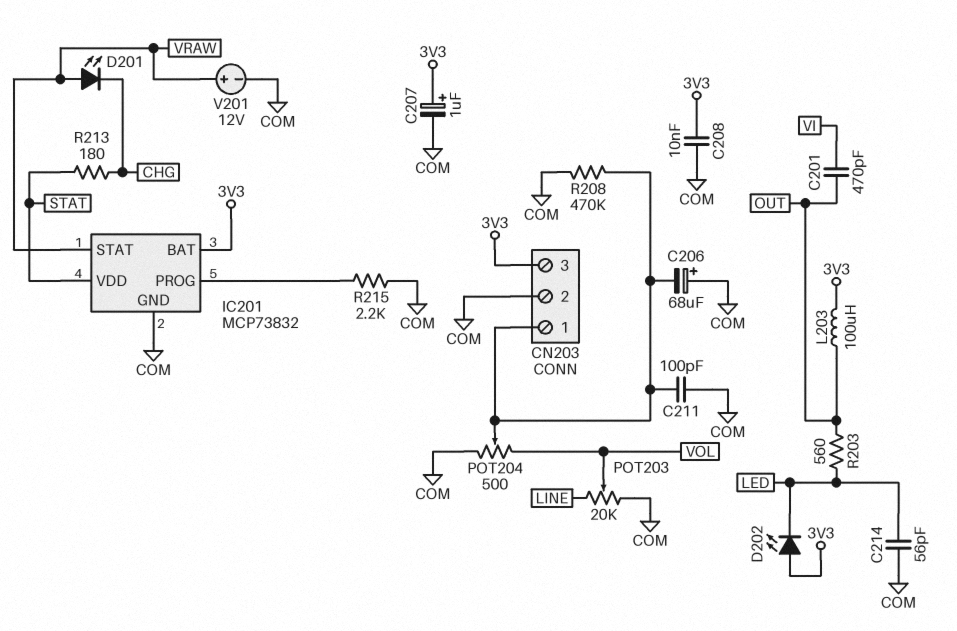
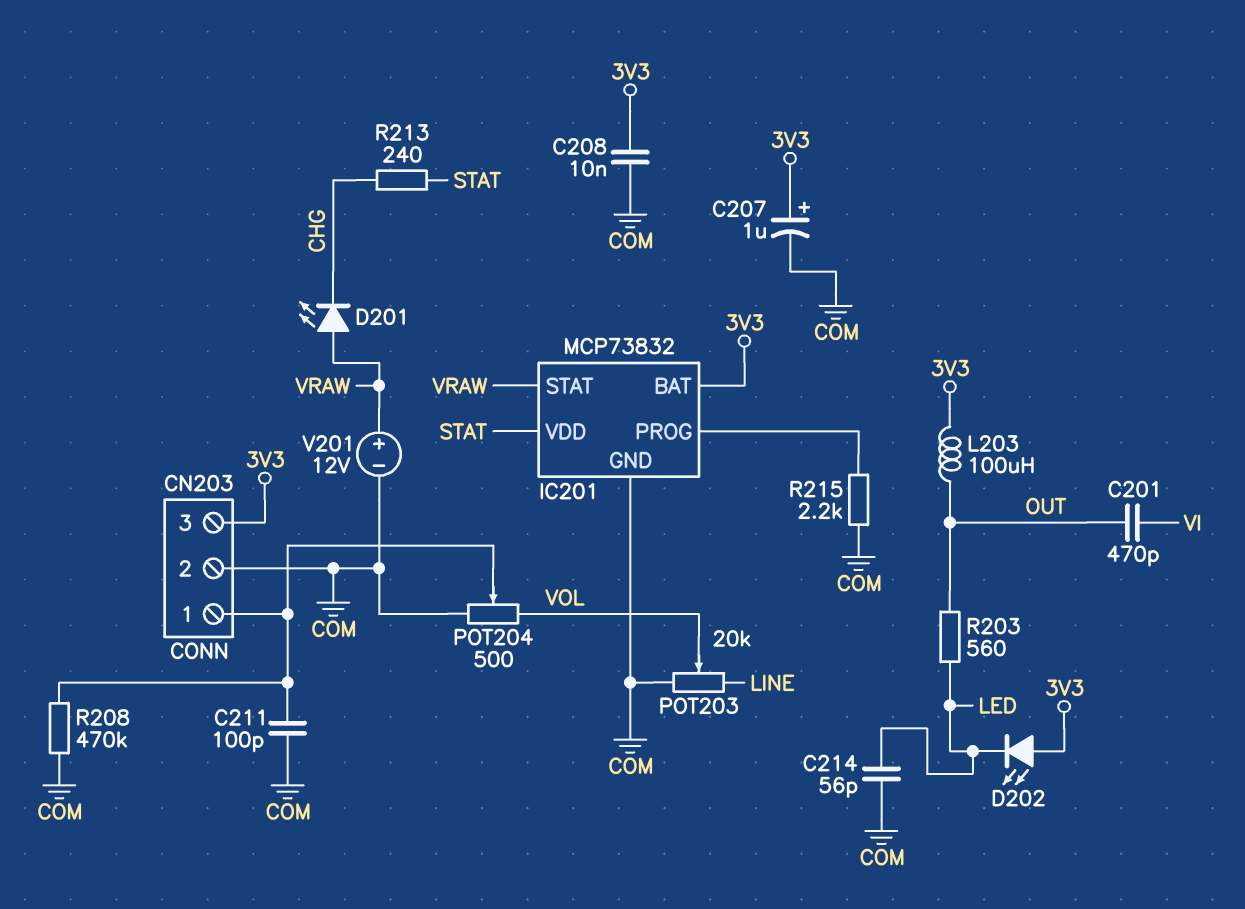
C206: 68uF (plus COM, minus CN203/1) -> none
R213: 180 (CHG, STAT) -> 240 (CHG, STAT)

